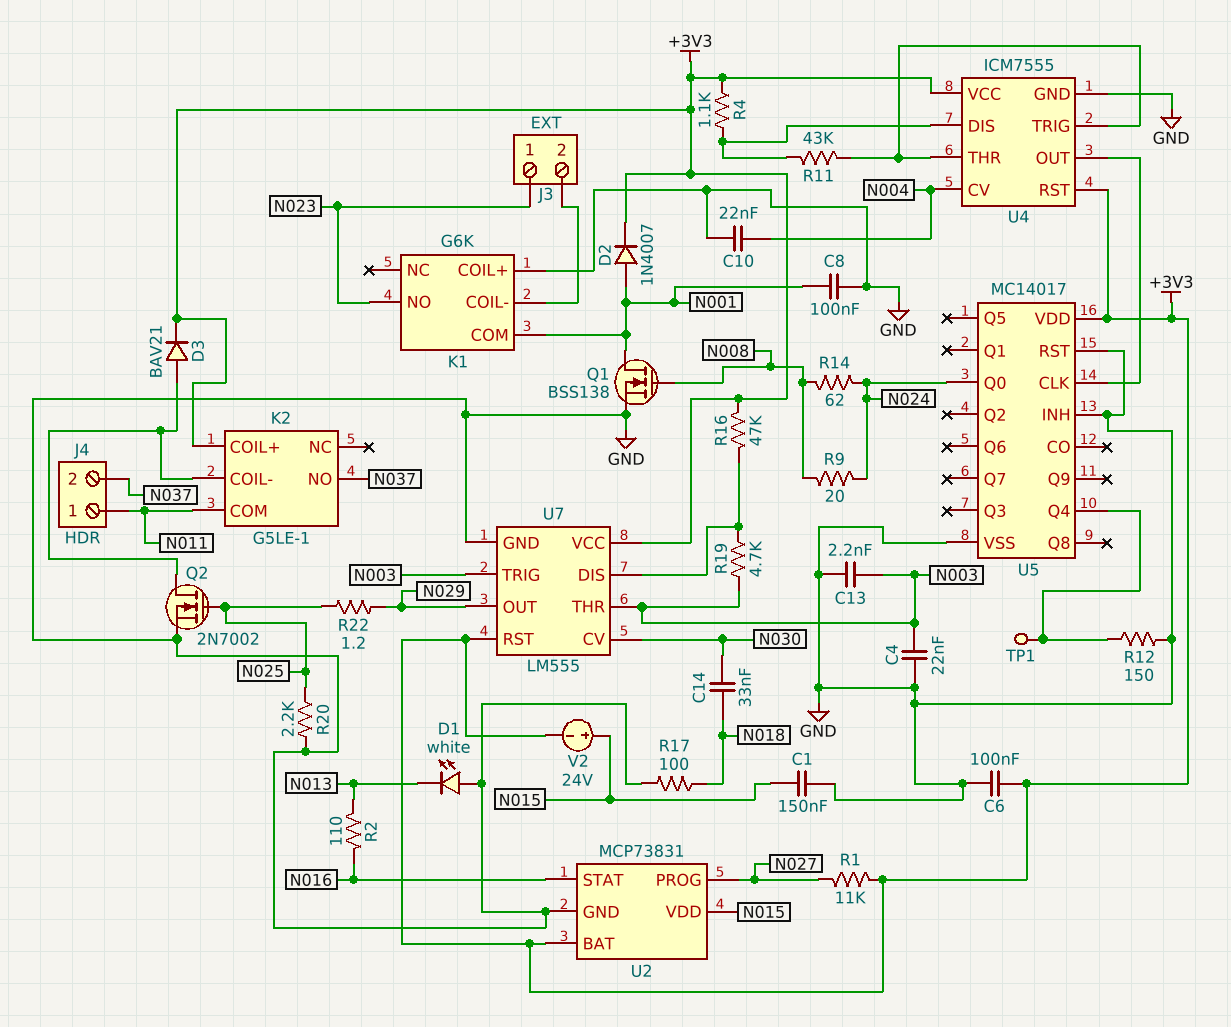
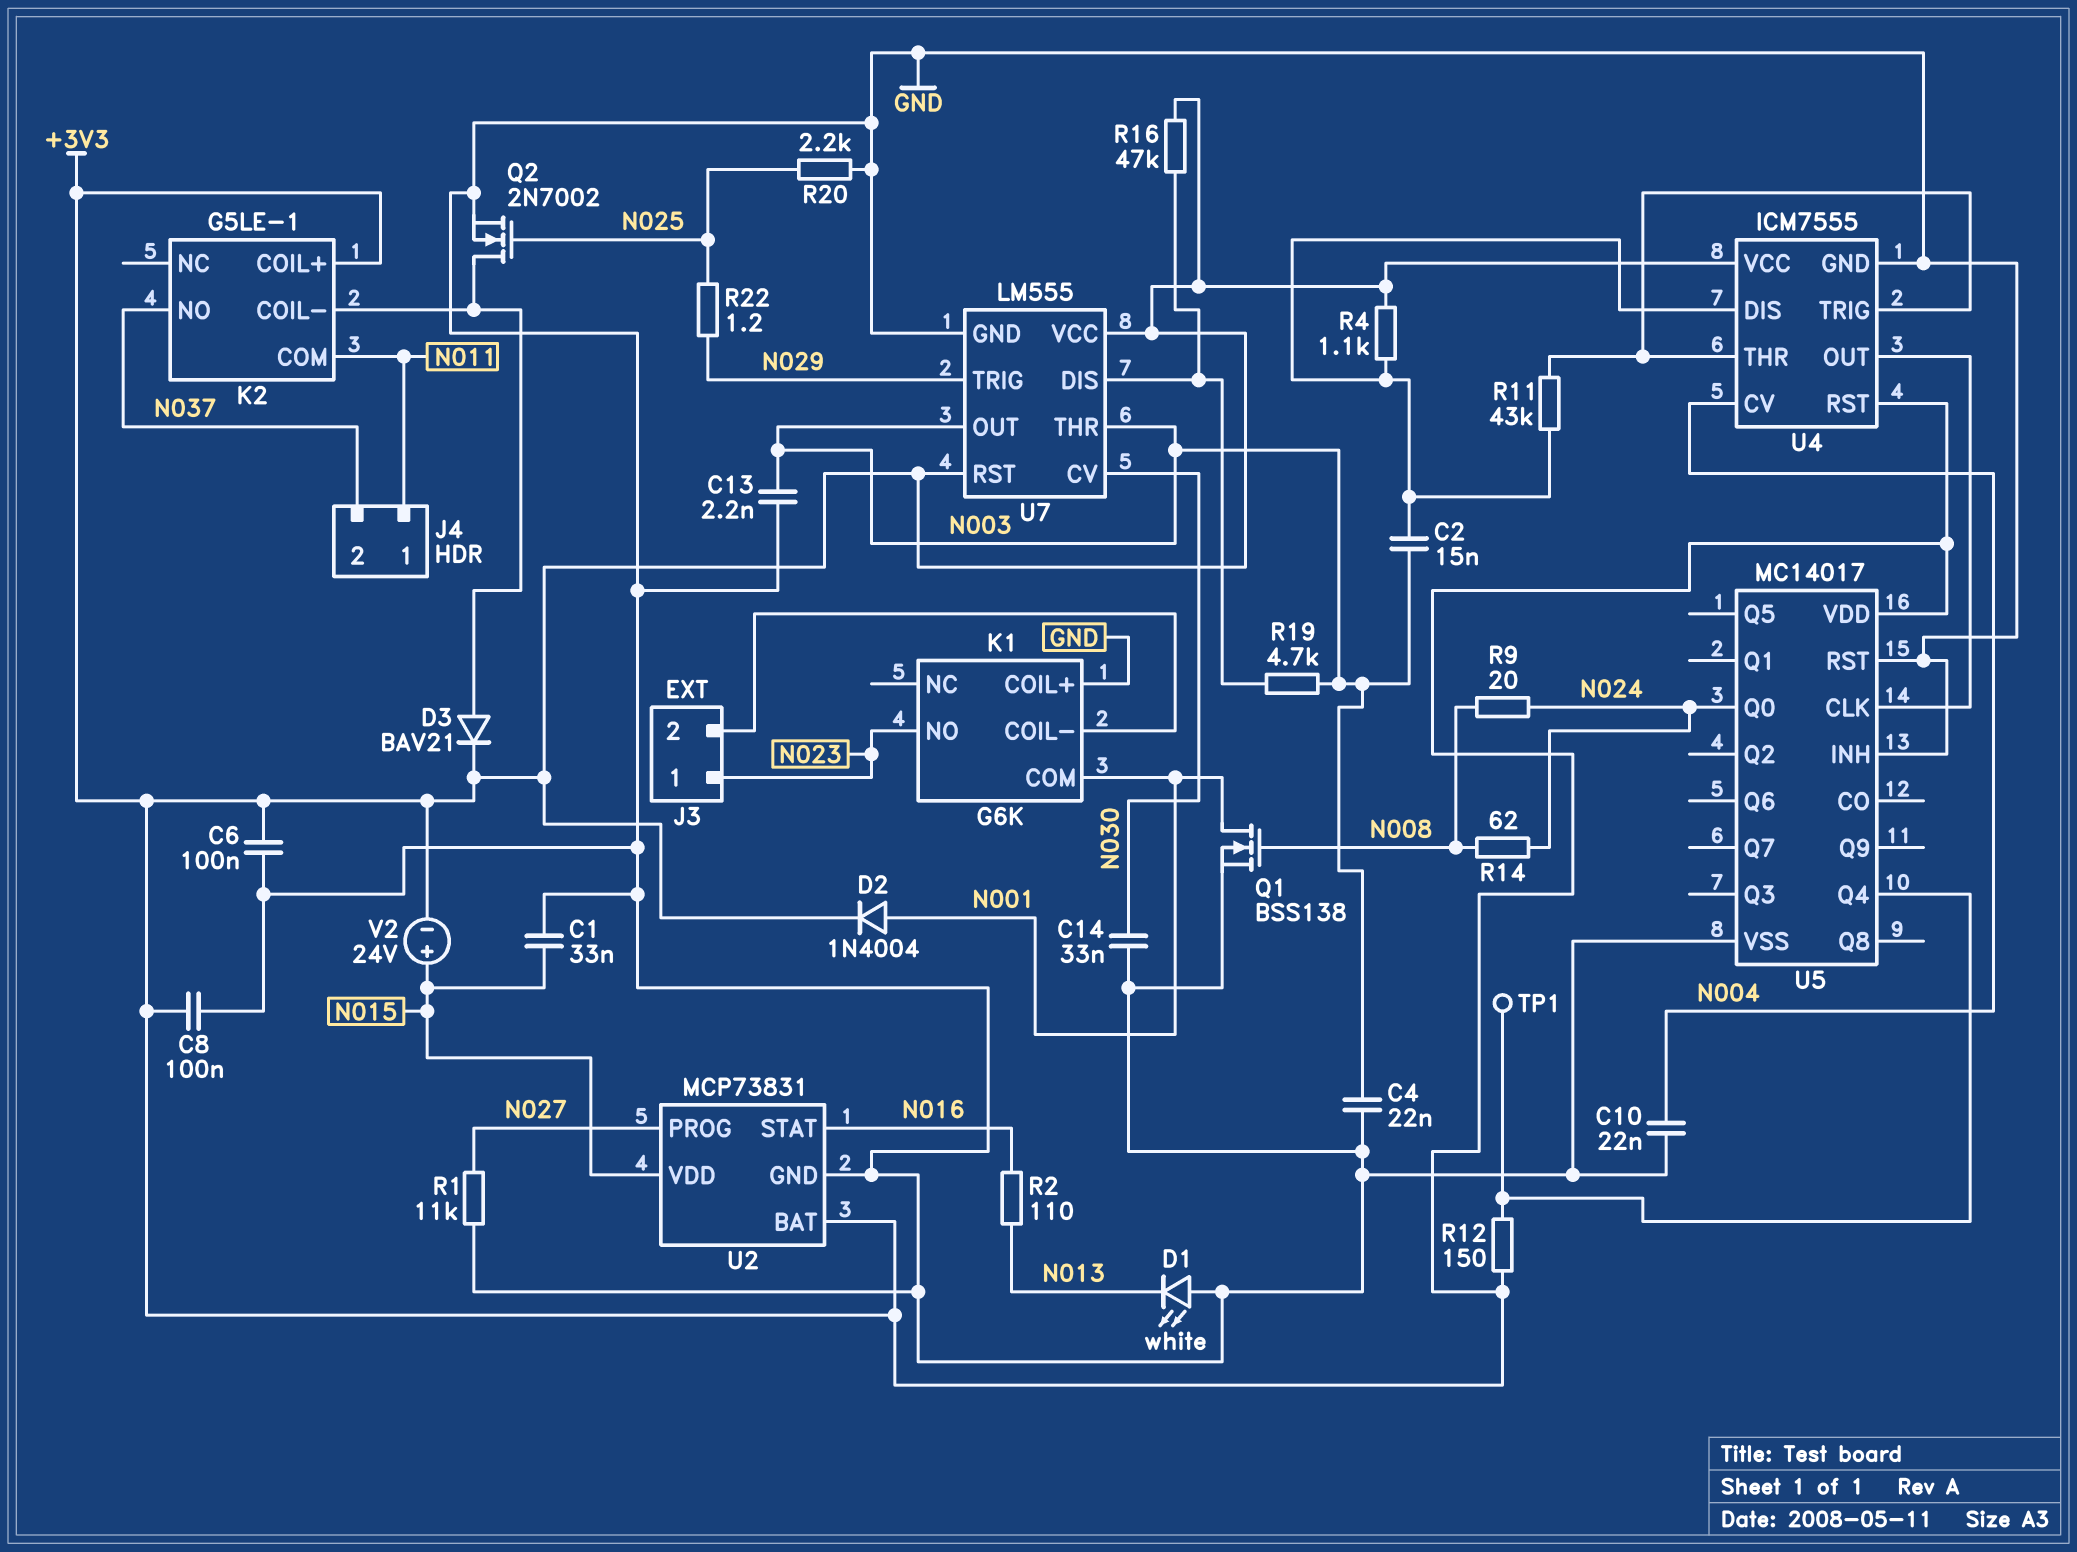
C1: 150nF (GND, N015) -> 33nF (GND, N015)
C2: none -> 15nF (N003, U4/DIS)
C8: 100nF (GND, N001) -> 100nF (+3V3, GND)
C14: 33nF (N018, N030) -> 33nF (GND, N030)
D2: diode 1N4007 (A N001, K +3V3) -> diode 1N4004 (A N001, K +3V3)
R1: 11k (+3V3, N027) -> 11k (GND, N027)
R12: 150 (GND, U5/Q4) -> 150 (+3V3, U5/Q4)
R17: 100 (GND, N018) -> none
U7 pin OUT: N029 -> N003
U7 pin TRIG: N003 -> N029

